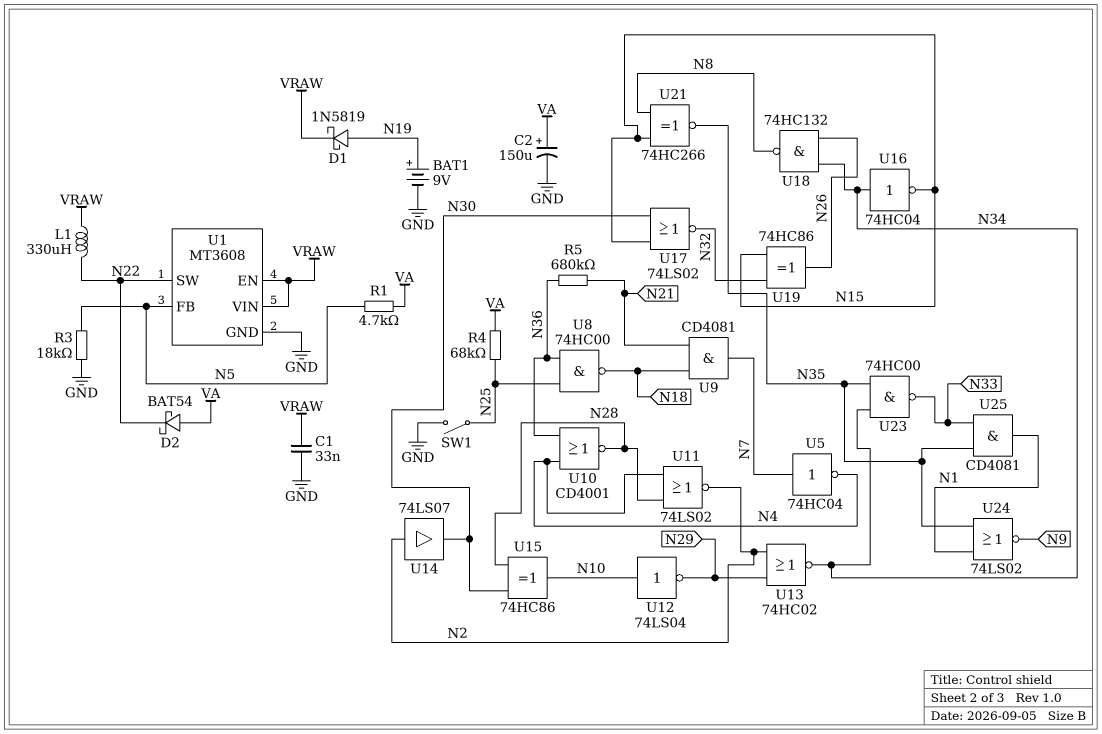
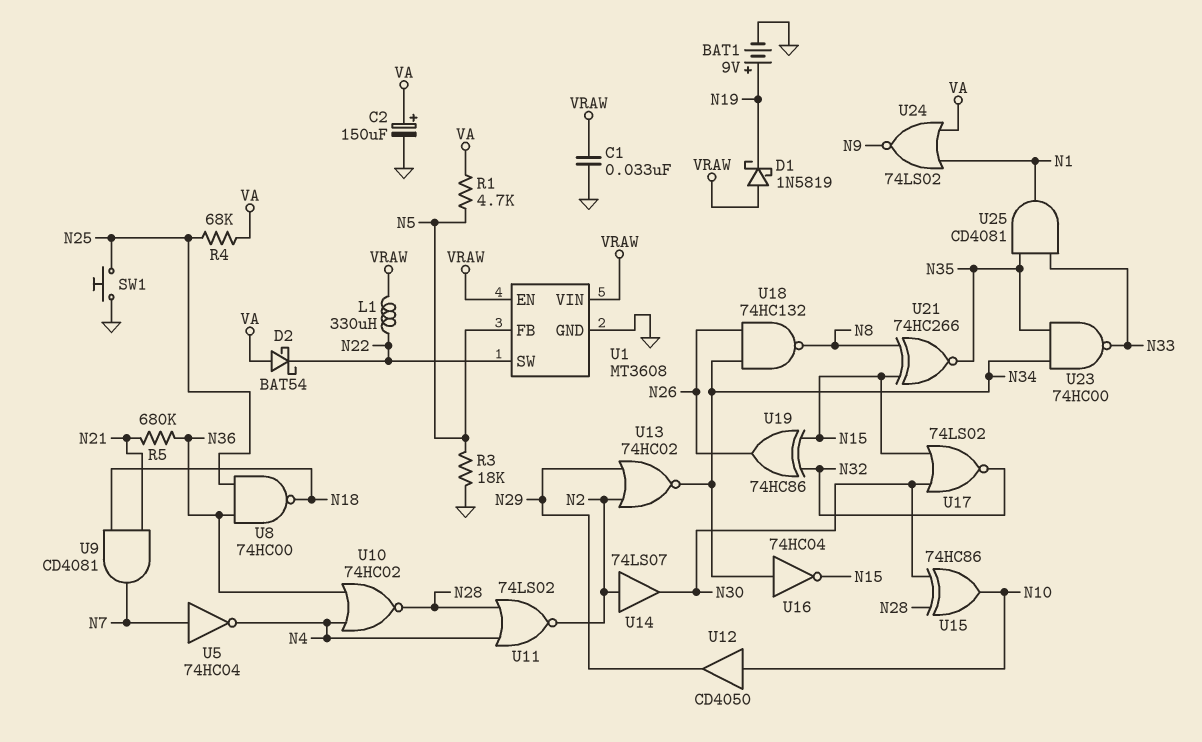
D1: schottky 1N5819 (A N19, K VRAW) -> schottky 1N5819 (A VRAW, K N19)
SW1: switch (GND, N25) -> button (GND, N25)
U10: NOR CD4001 (in N4, in N36, out N28) -> NOR 74HC02 (in N4, in N36, out N28)
U12: NOT 74LS04 (in N10, out N29) -> buffer CD4050 (in N10, out N29)
U24: NOR 74LS02 (in N1, in N35, out N9) -> NOR 74LS02 (in N1, in VA, out N9)

